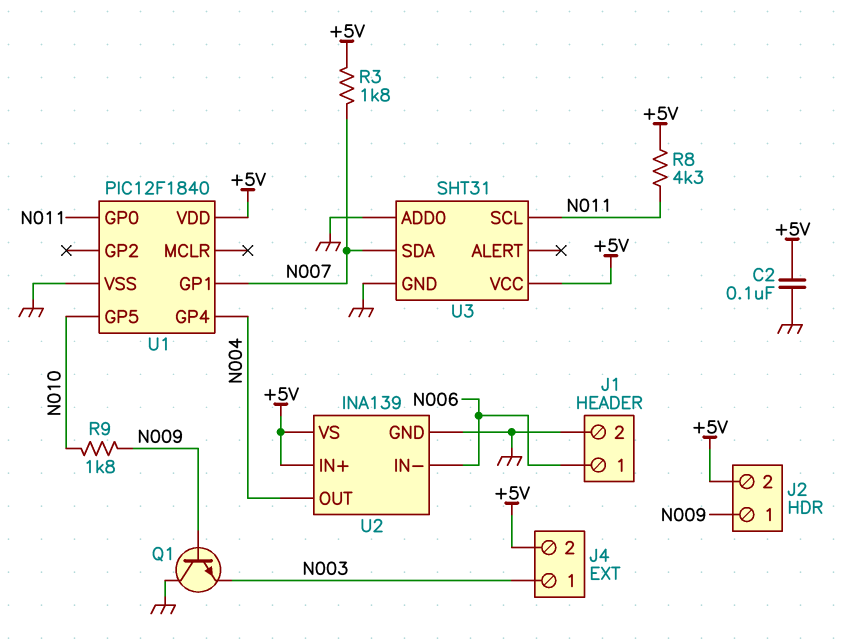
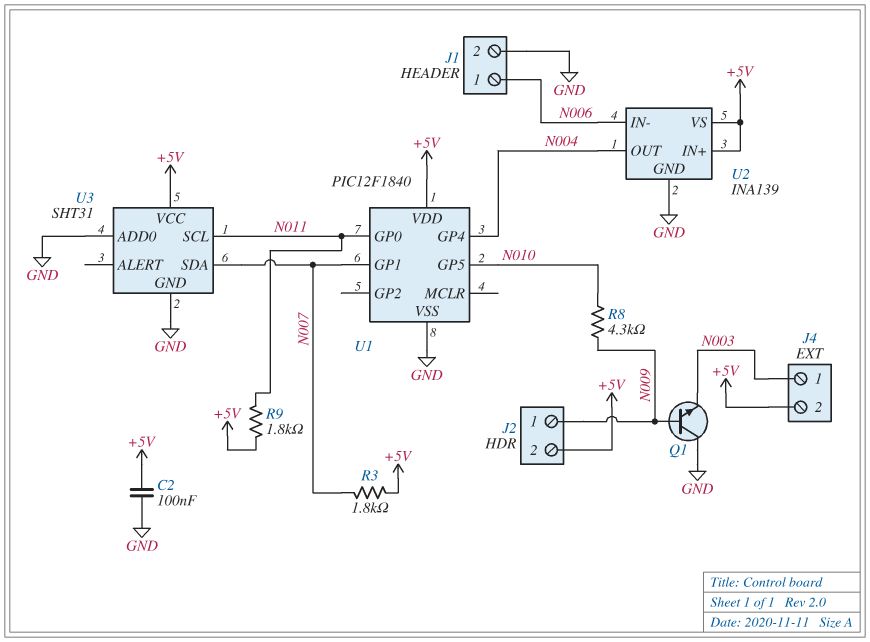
R8: 4.3k (+5V, N011) -> 4.3k (N009, N010)
R9: 1.8k (N009, N010) -> 1.8k (+5V, N011)

